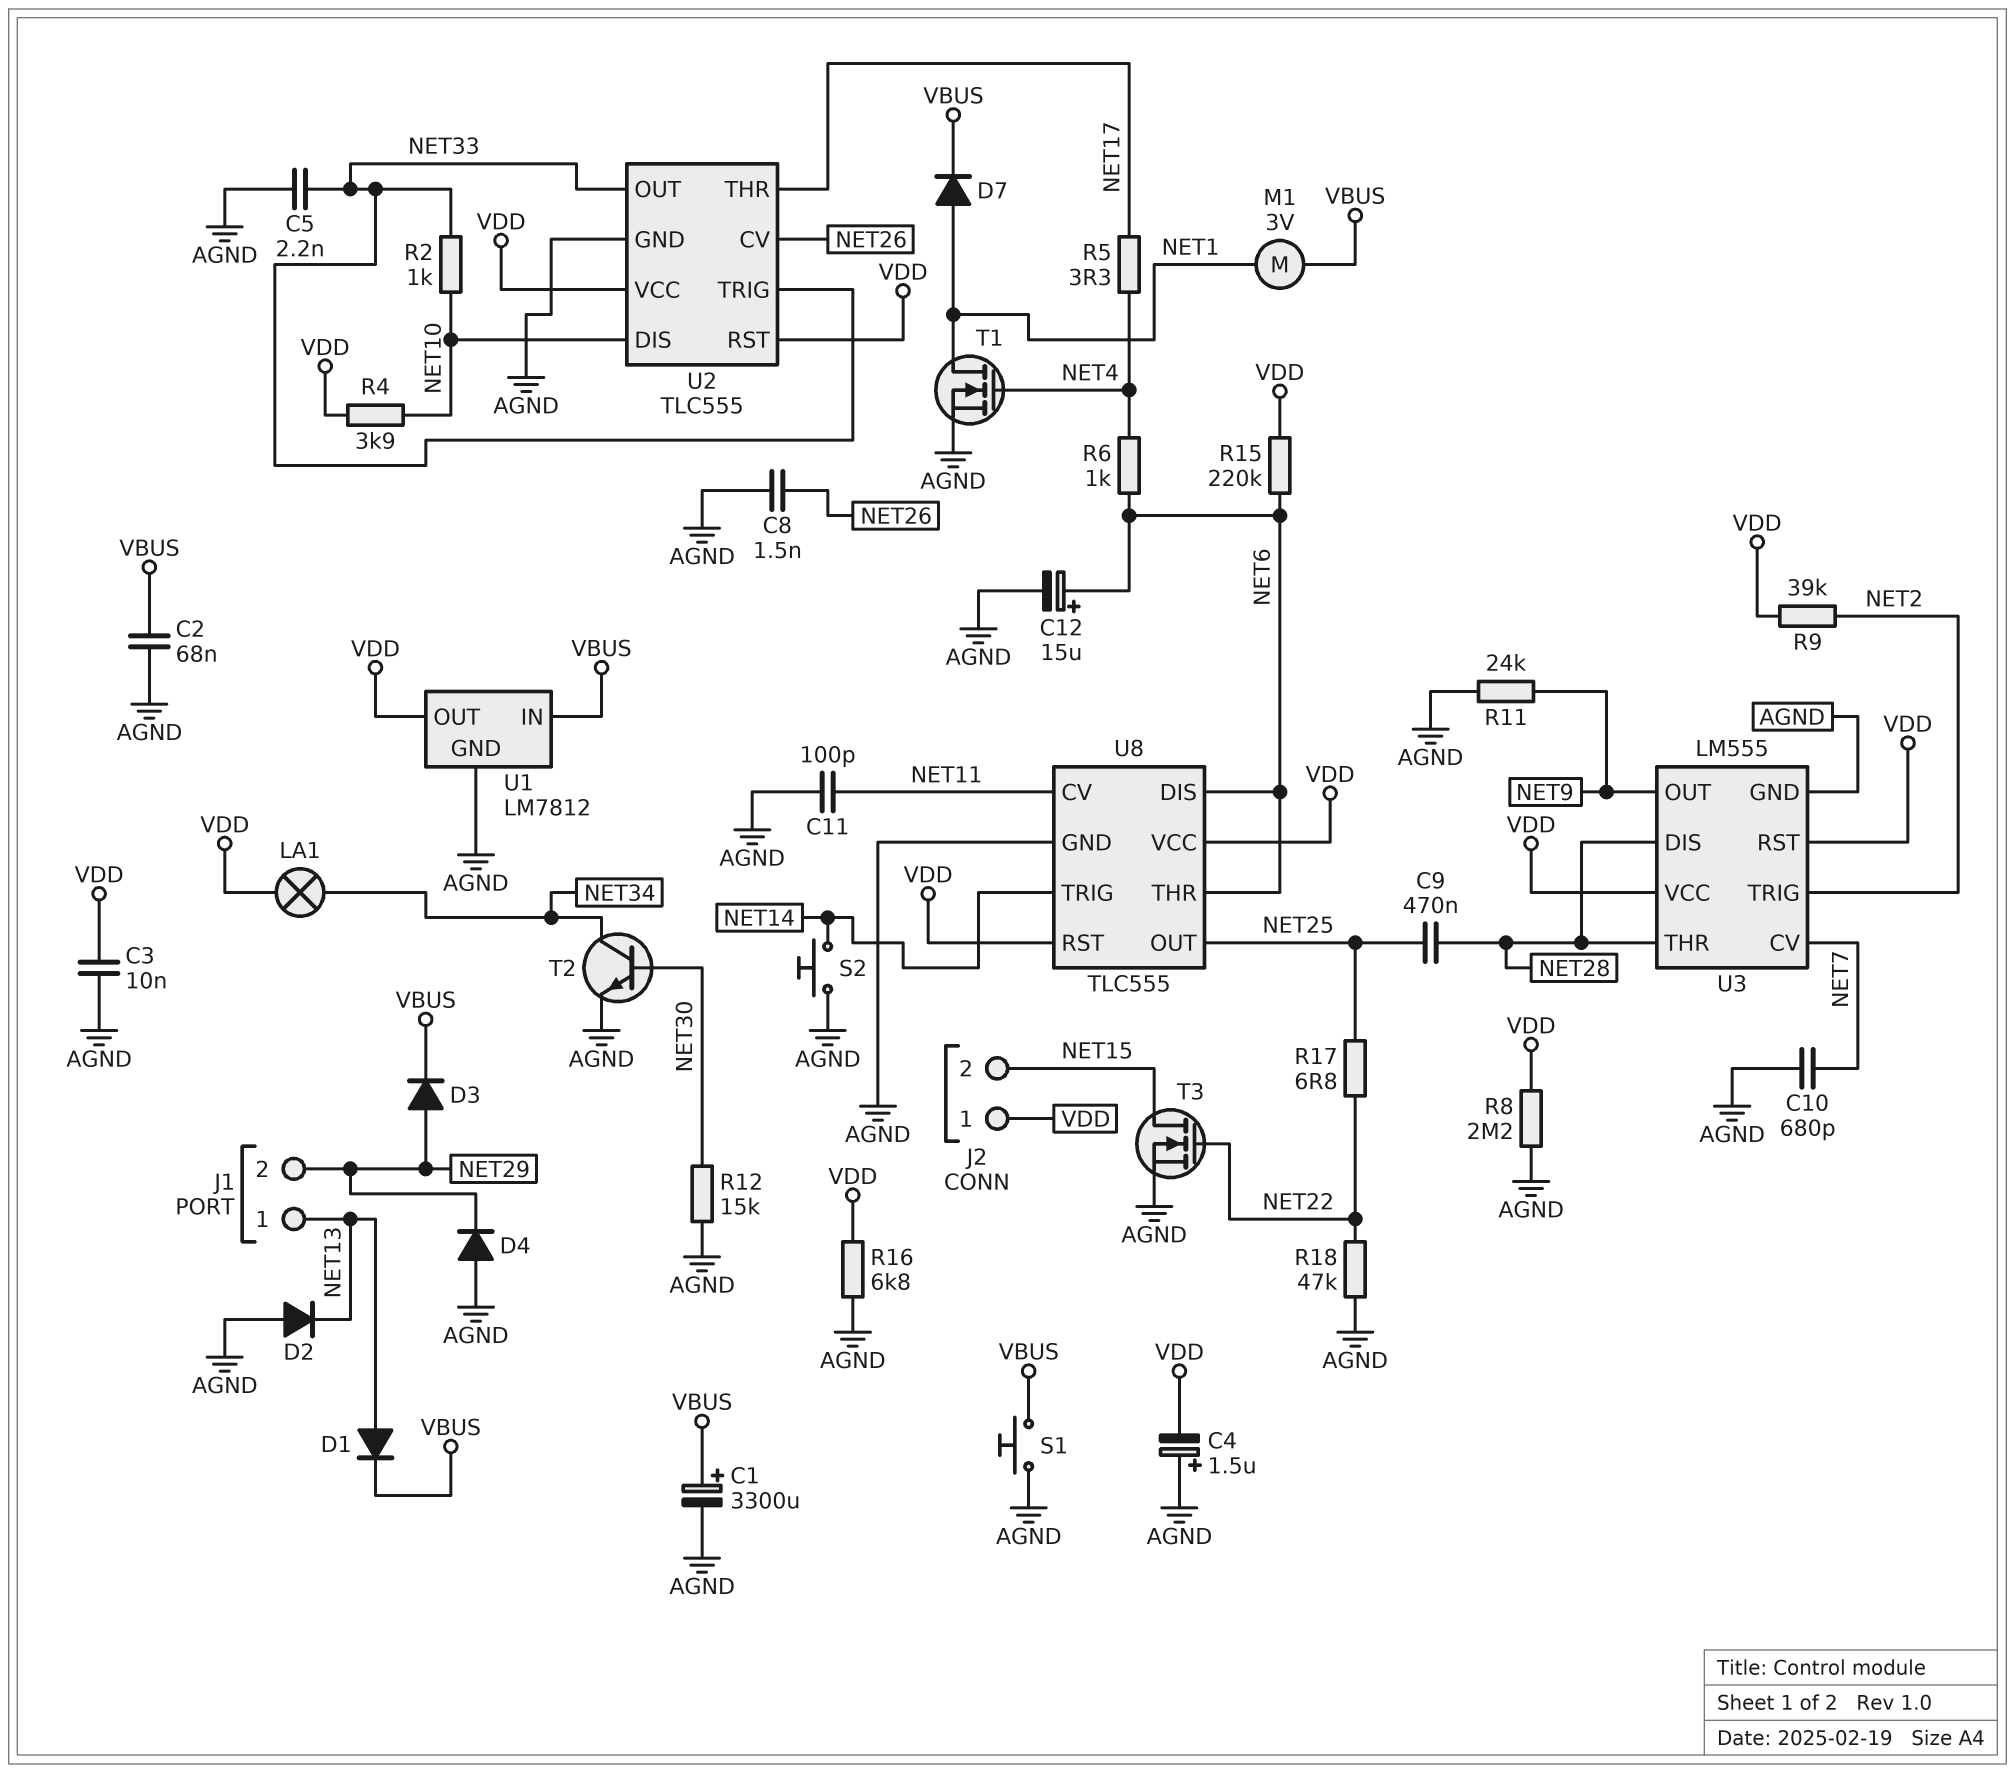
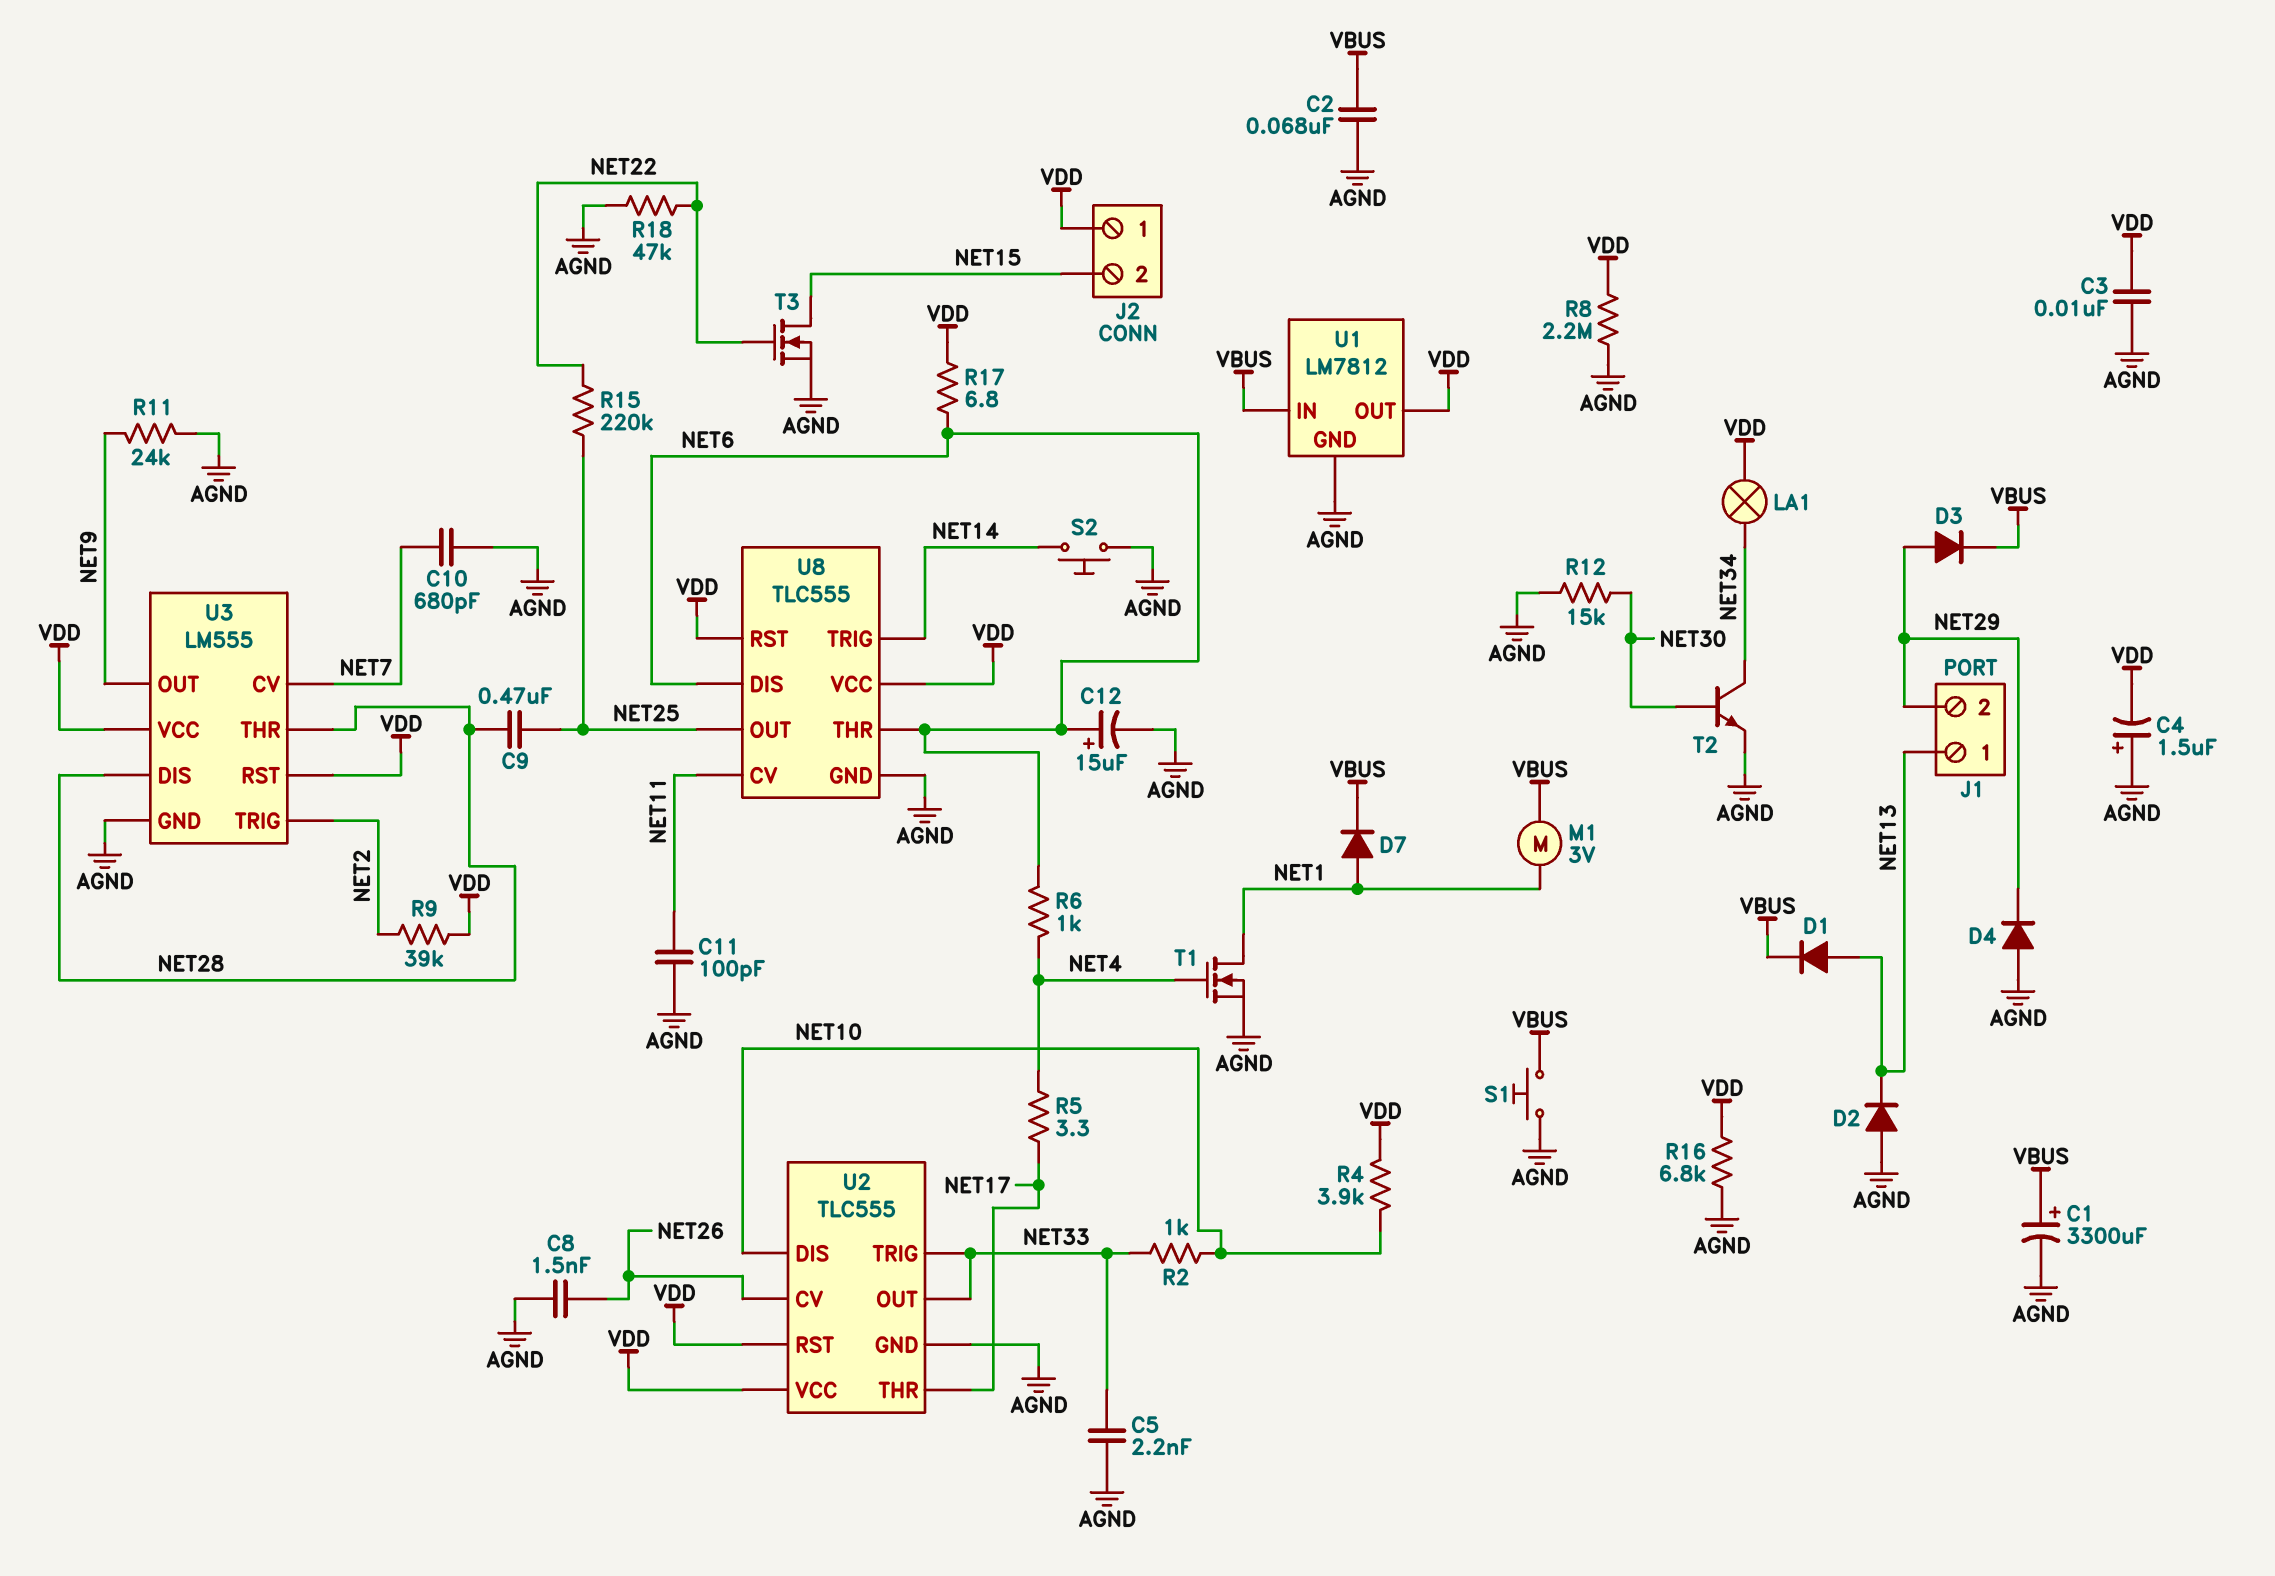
R15: 220k (NET6, VDD) -> 220k (NET22, NET25)
R17: 6.8 (NET22, NET25) -> 6.8 (NET6, VDD)

